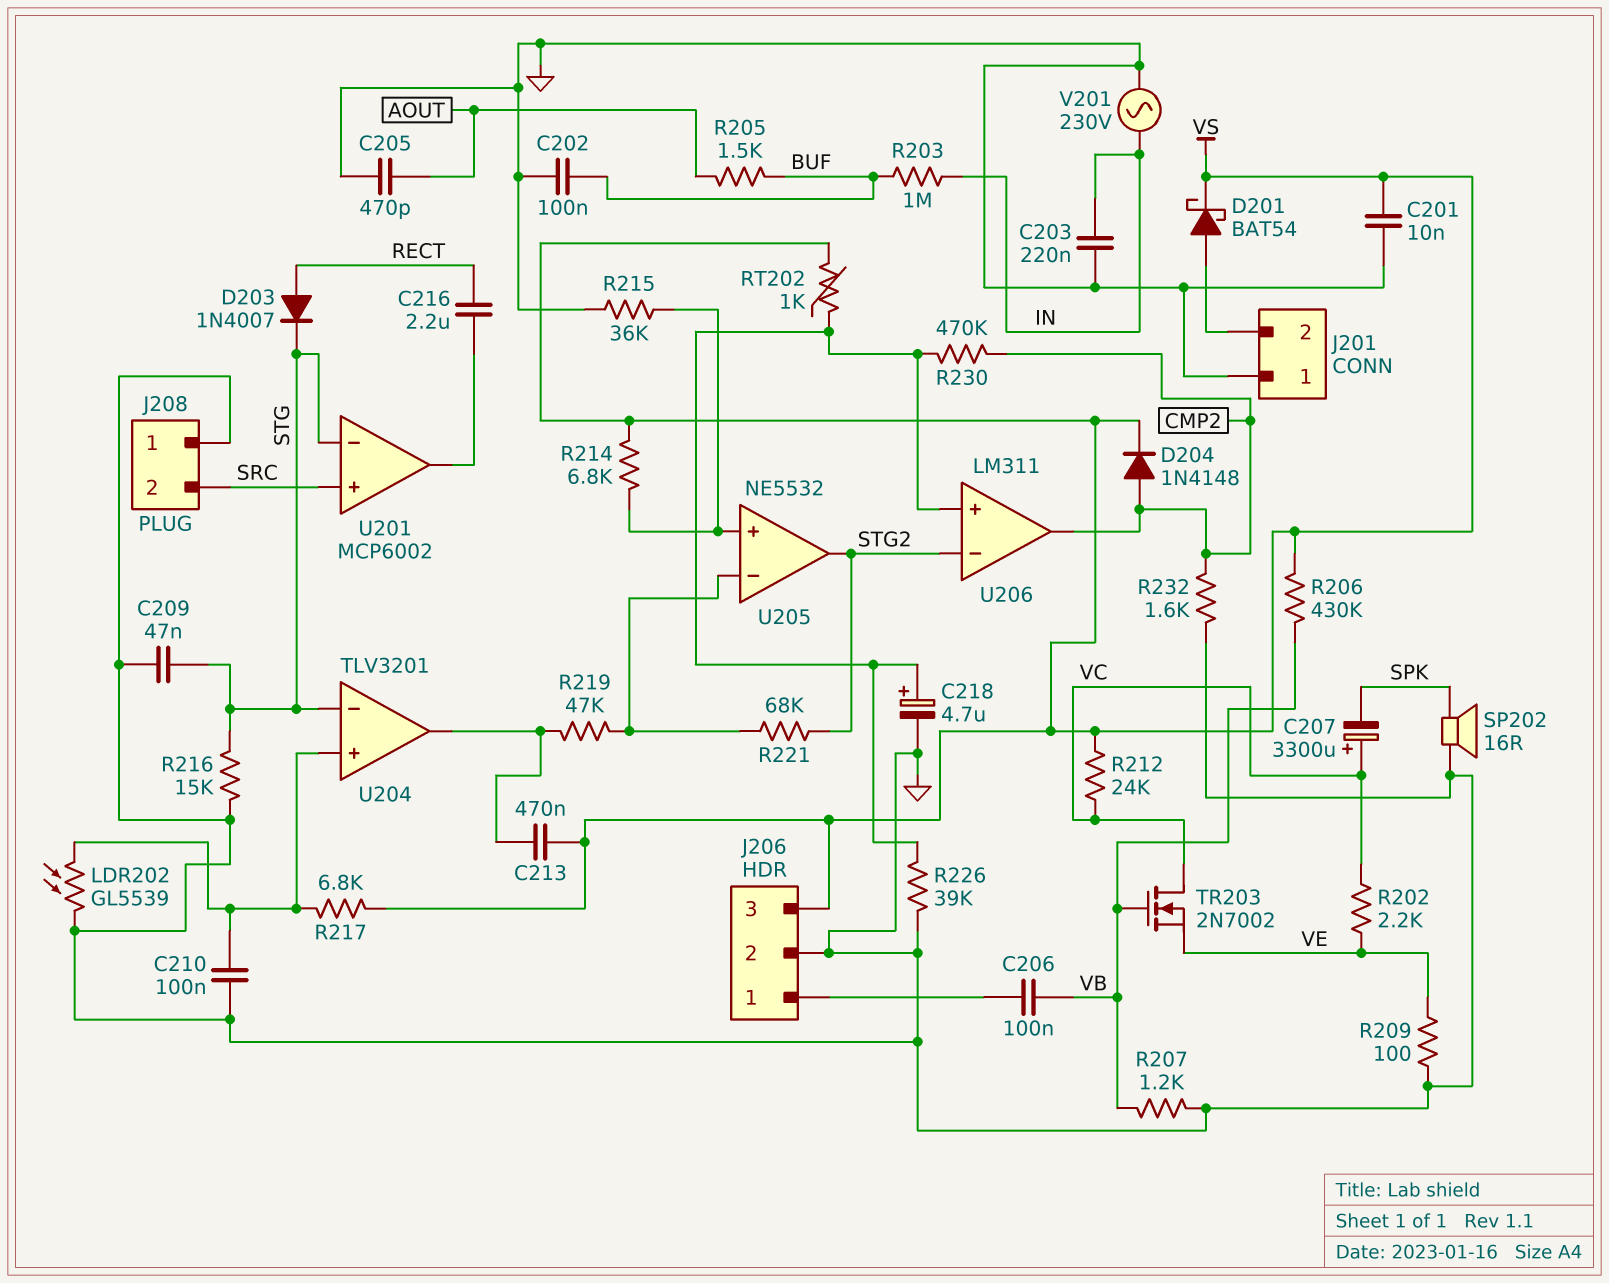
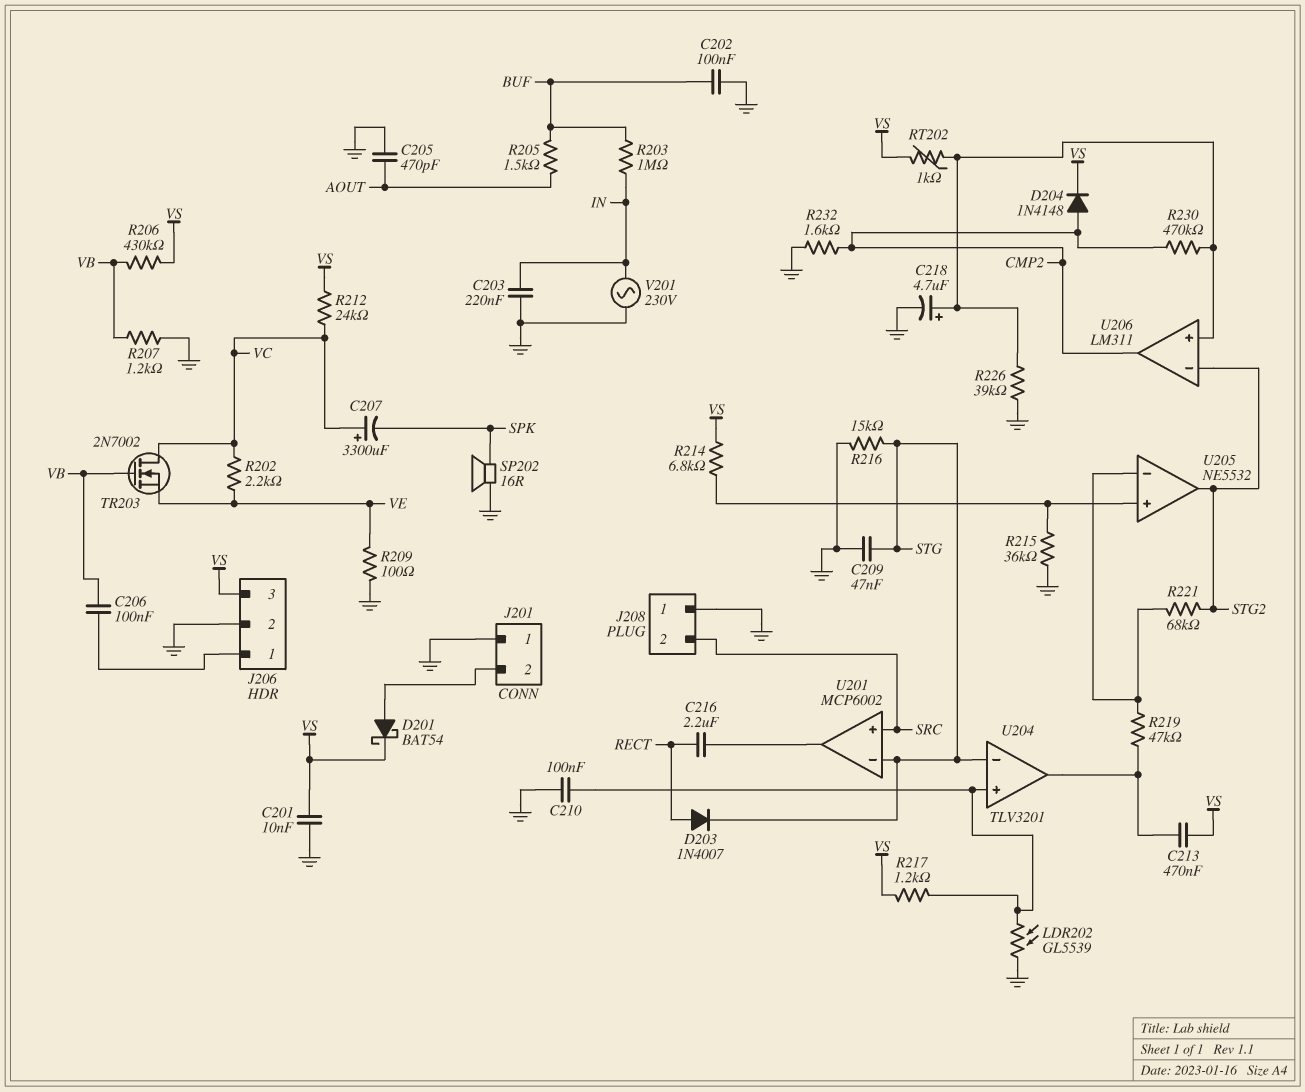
R217: 6.8k (U204/in+, VS) -> 1.2k (U204/in+, VS)

